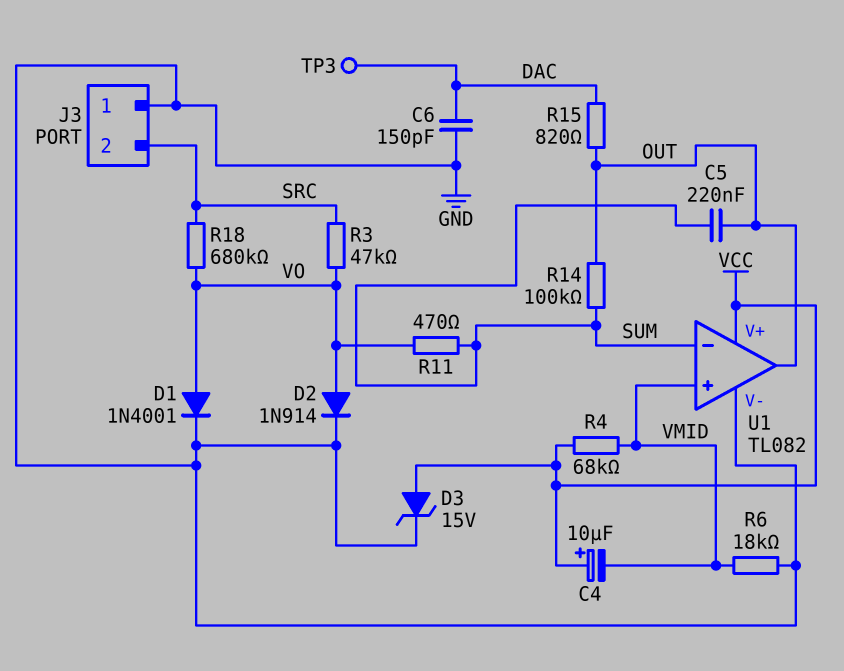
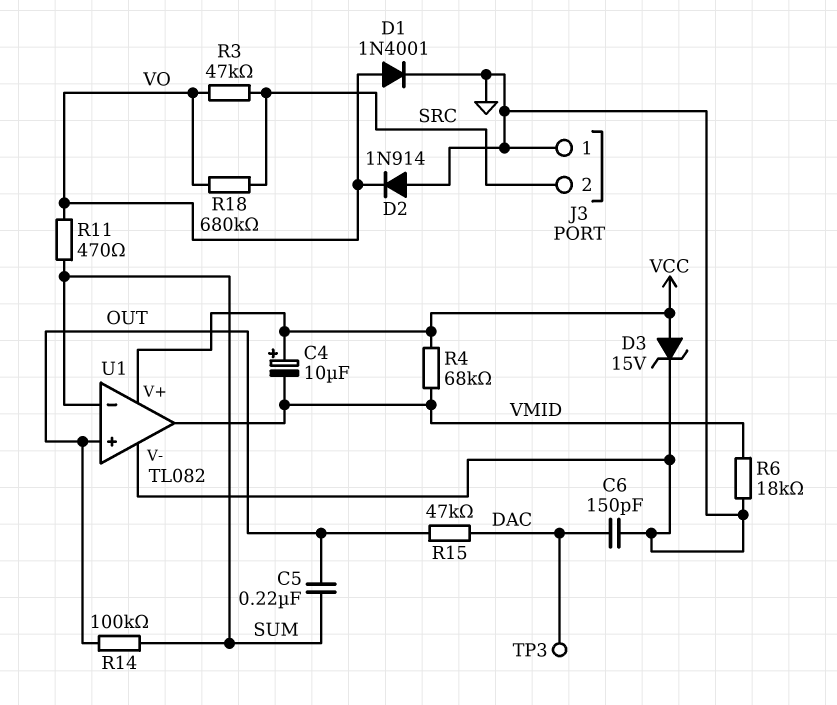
D2: diode 1N914 (A VO, K GND) -> diode 1N914 (A GND, K VO)
R15: 820 (DAC, OUT) -> 47k (DAC, OUT)
U1 pin in+: VMID -> OUT
U1 pin out: OUT -> VMID

